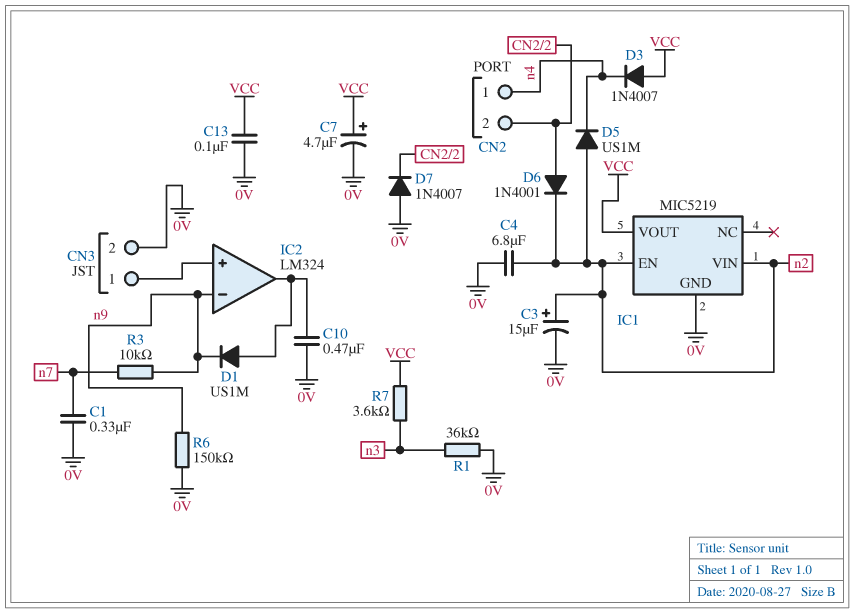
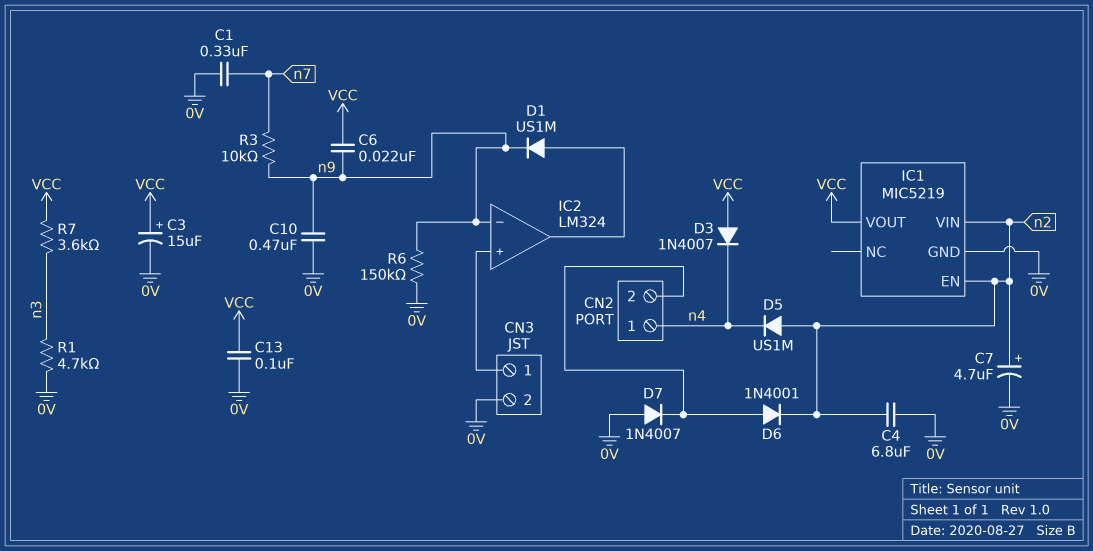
C3: 15uF (plus n2, minus 0V) -> 15uF (plus VCC, minus 0V)
C6: none -> 22nF (VCC, n9)
C7: 4.7uF (plus VCC, minus 0V) -> 4.7uF (plus n2, minus 0V)
C10: 470nF (0V, IC2/out) -> 470nF (0V, n9)
R1: 36k (0V, n3) -> 4.7k (0V, n3)

